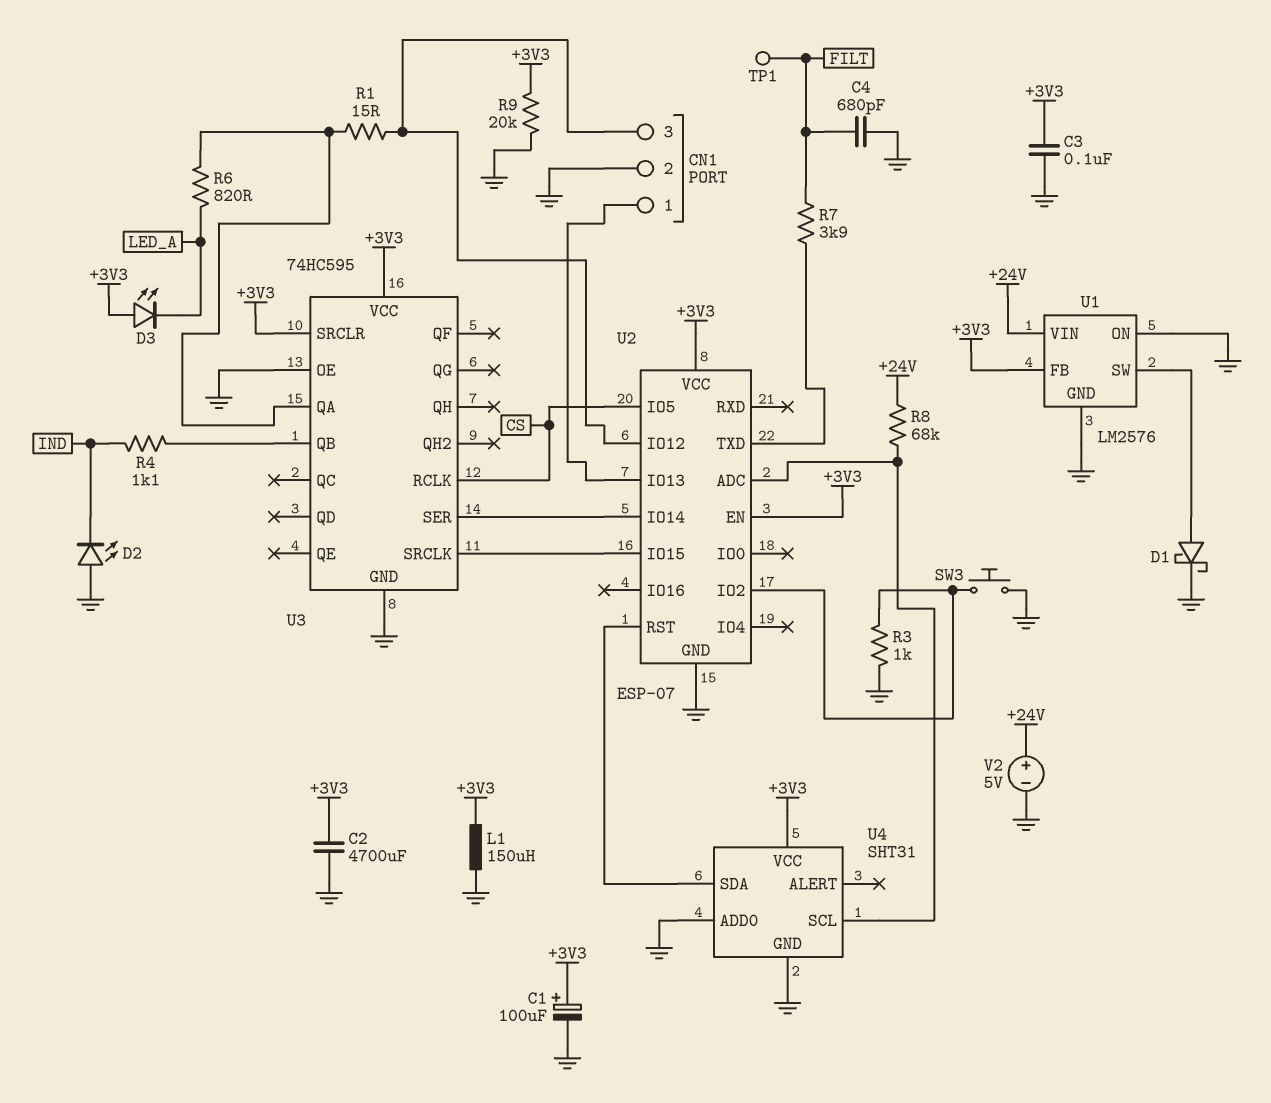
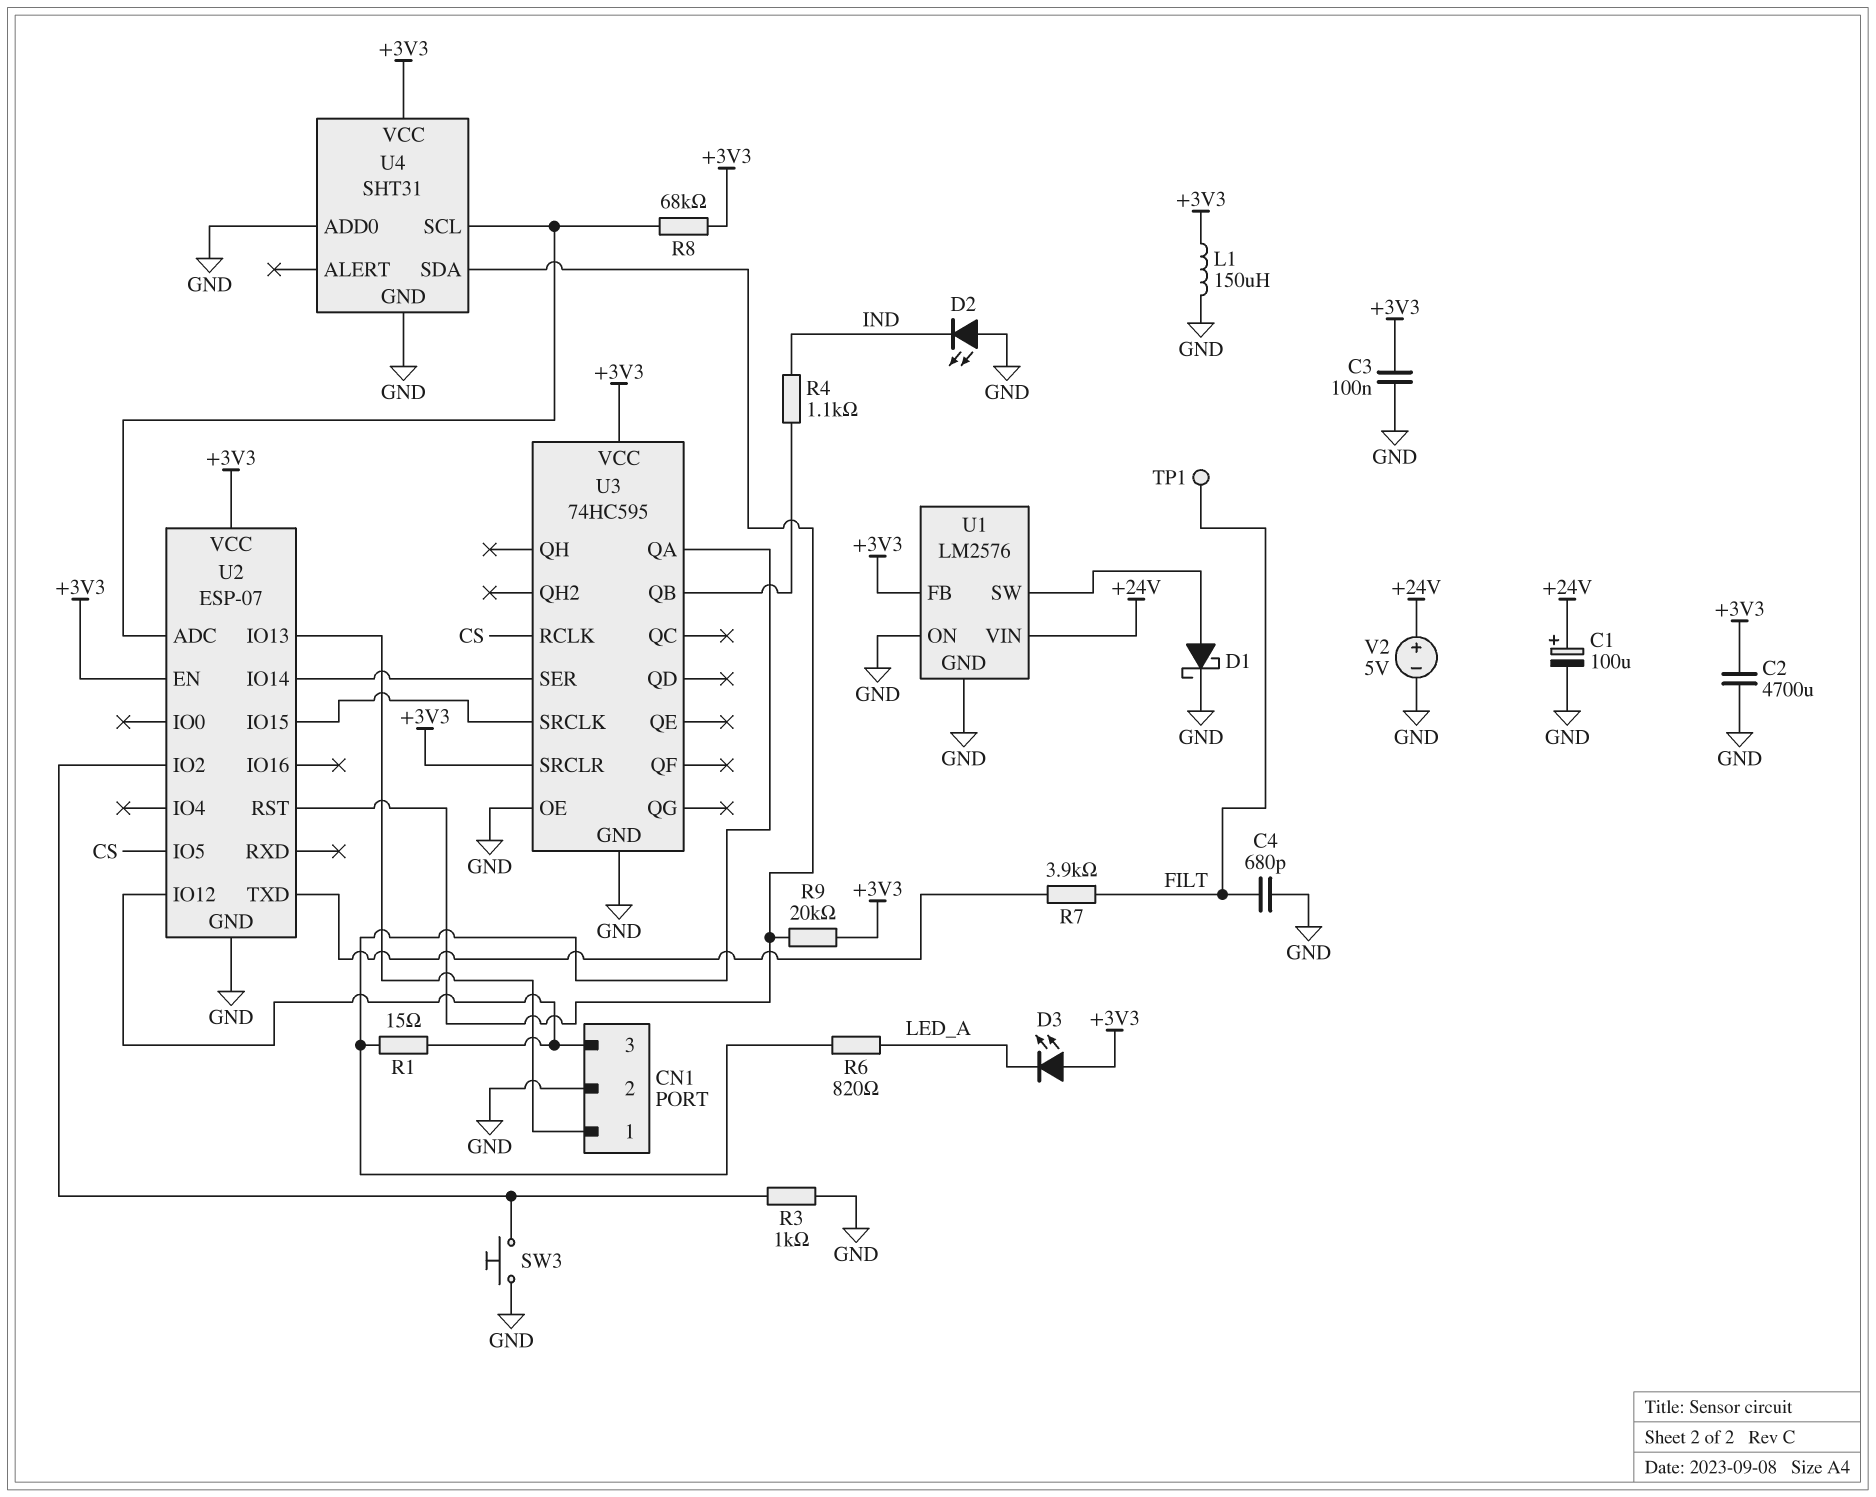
C1: 100uF (plus +3V3, minus GND) -> 100uF (plus +24V, minus GND)
R8: 68k (+24V, U2/ADC) -> 68k (+3V3, U2/ADC)
R9: 20k (+3V3, GND) -> 20k (+3V3, U2/RST)

